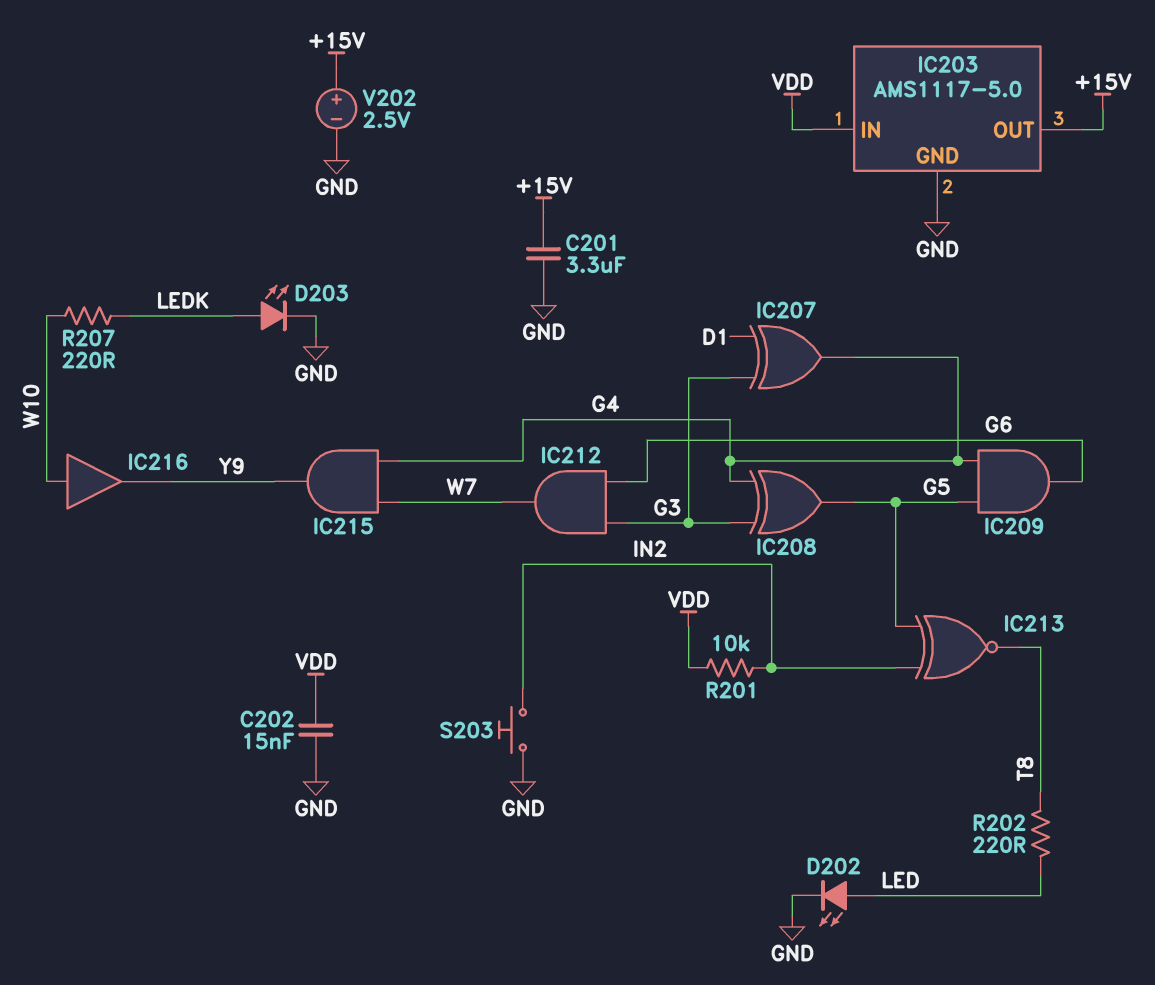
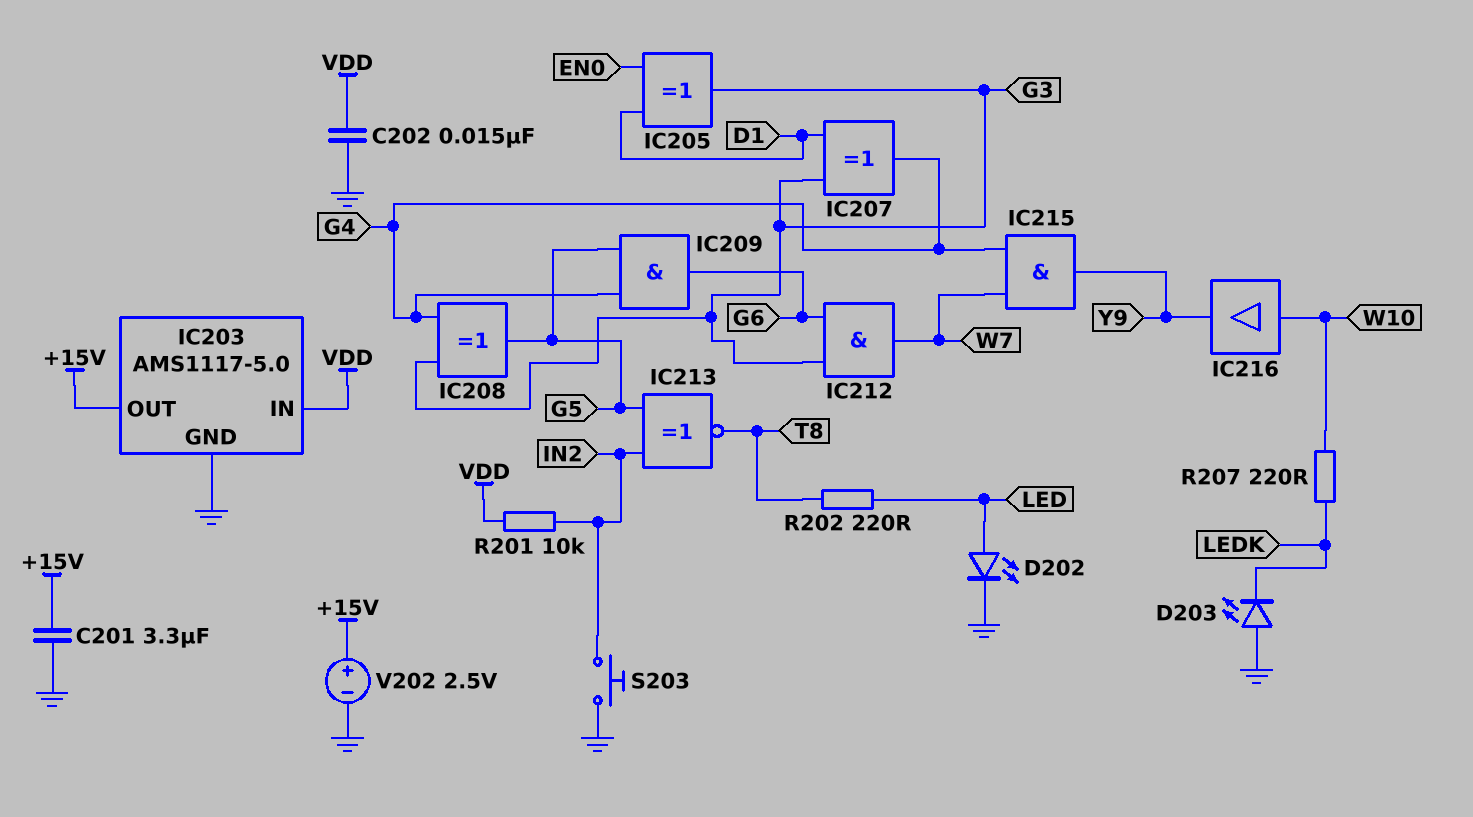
D203: LED (A LEDK, K GND) -> LED (A GND, K LEDK)
IC205: none -> XOR (in D1, in EN0, out G3)

